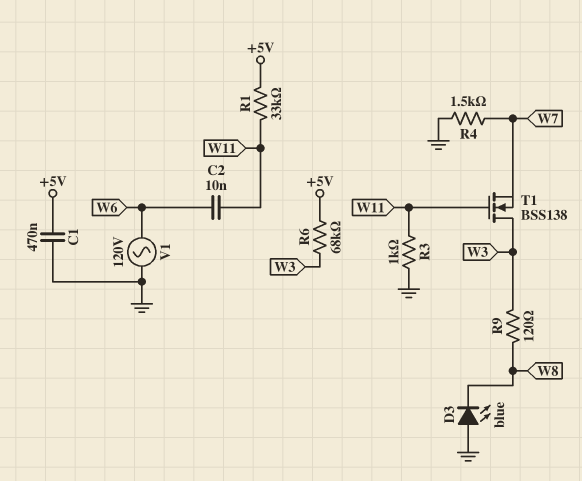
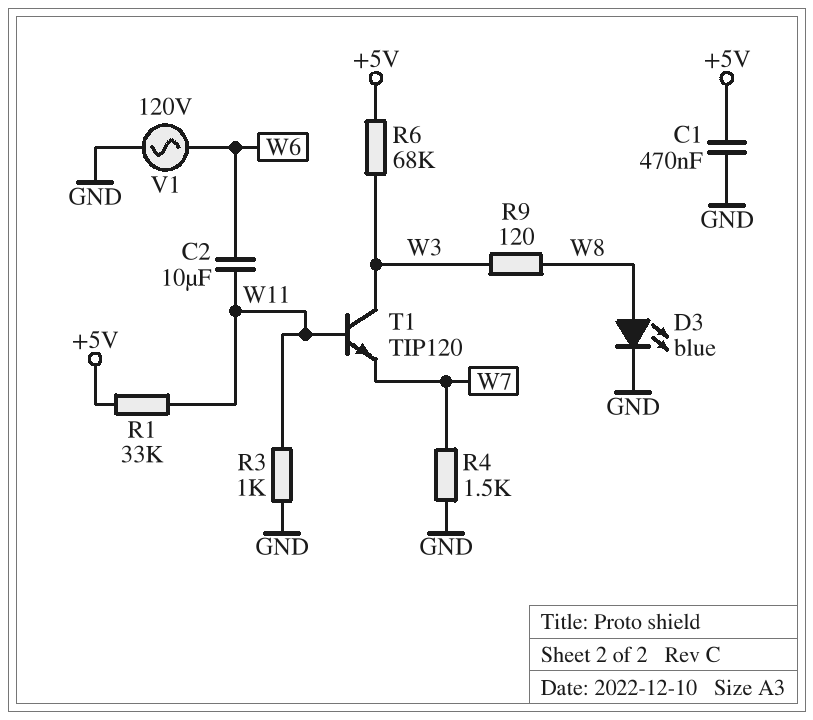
C2: 10nF (W6, W11) -> 10uF (W6, W11)
D3: LED blue (A GND, K W8) -> LED blue (A W8, K GND)
T1: NMOS BSS138 (G W11, D W3, S W7) -> NPN TIP120 (B W11, C W3, E W7)

